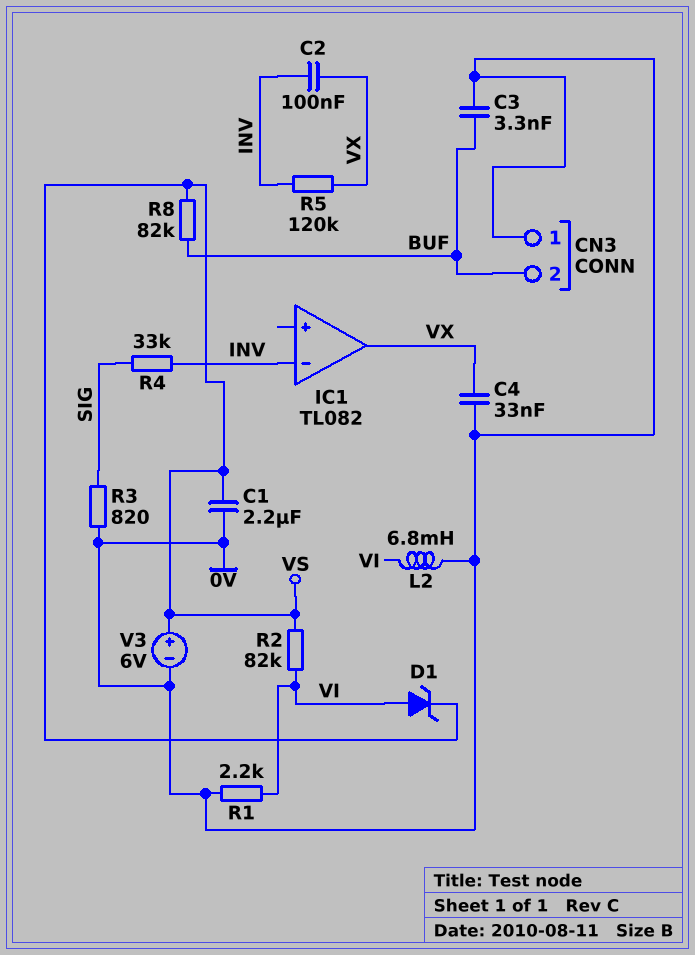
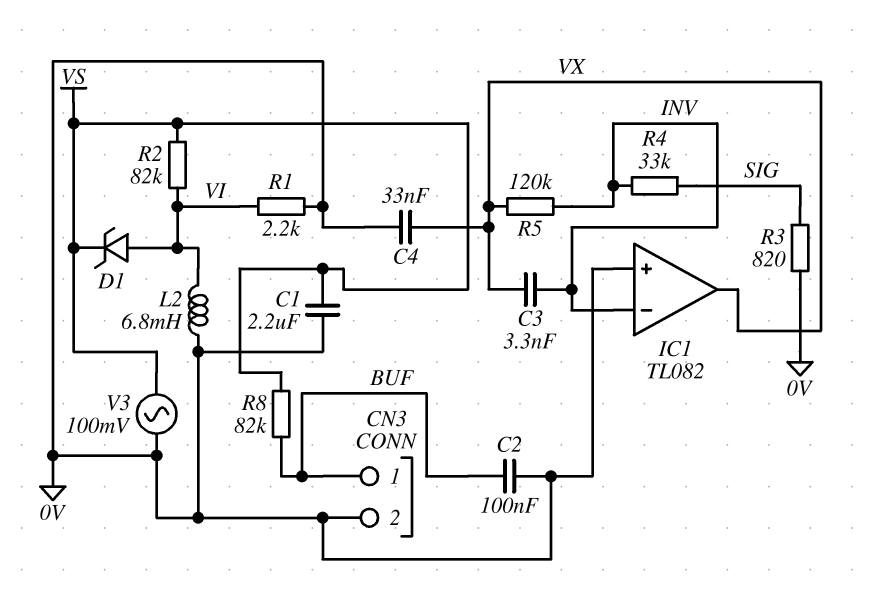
C2: 100nF (INV, VX) -> 100nF (0V, BUF)
C3: 3.3nF (0V, BUF) -> 3.3nF (INV, VX)
CN3 pin 1: 0V -> BUF
CN3 pin 2: BUF -> 0V
IC1 pin in+: none -> 0V
V3: 6V (plus VS, minus 0V) -> AC 100mV (0V, VS)

